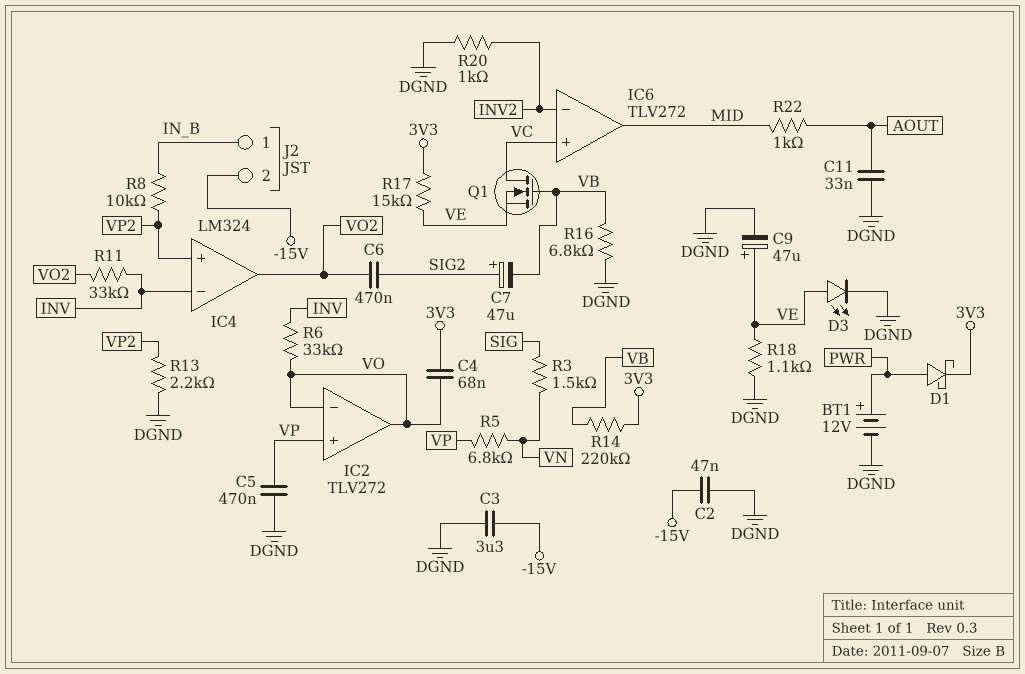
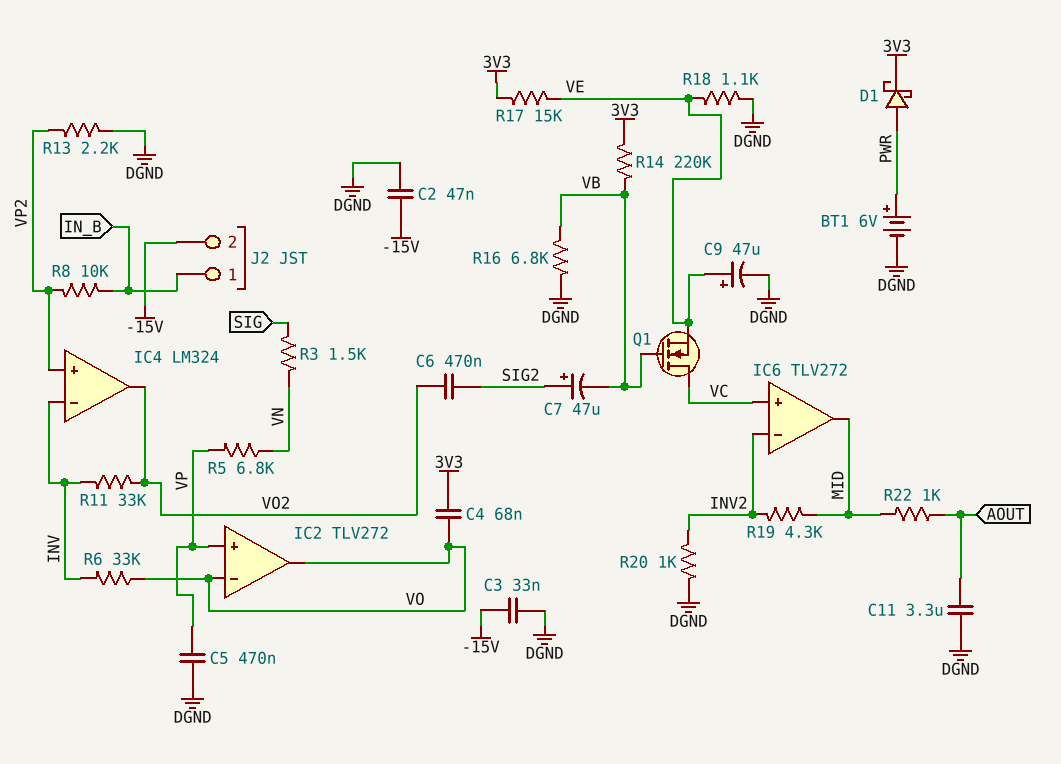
BT1: 12V (plus PWR, minus DGND) -> 6V (plus PWR, minus DGND)
C3: 3.3uF (-15V, DGND) -> 33nF (-15V, DGND)
C11: 33nF (AOUT, DGND) -> 3.3uF (AOUT, DGND)
D3: LED (A VE, K DGND) -> none
R19: none -> 4.3k (INV2, MID)

